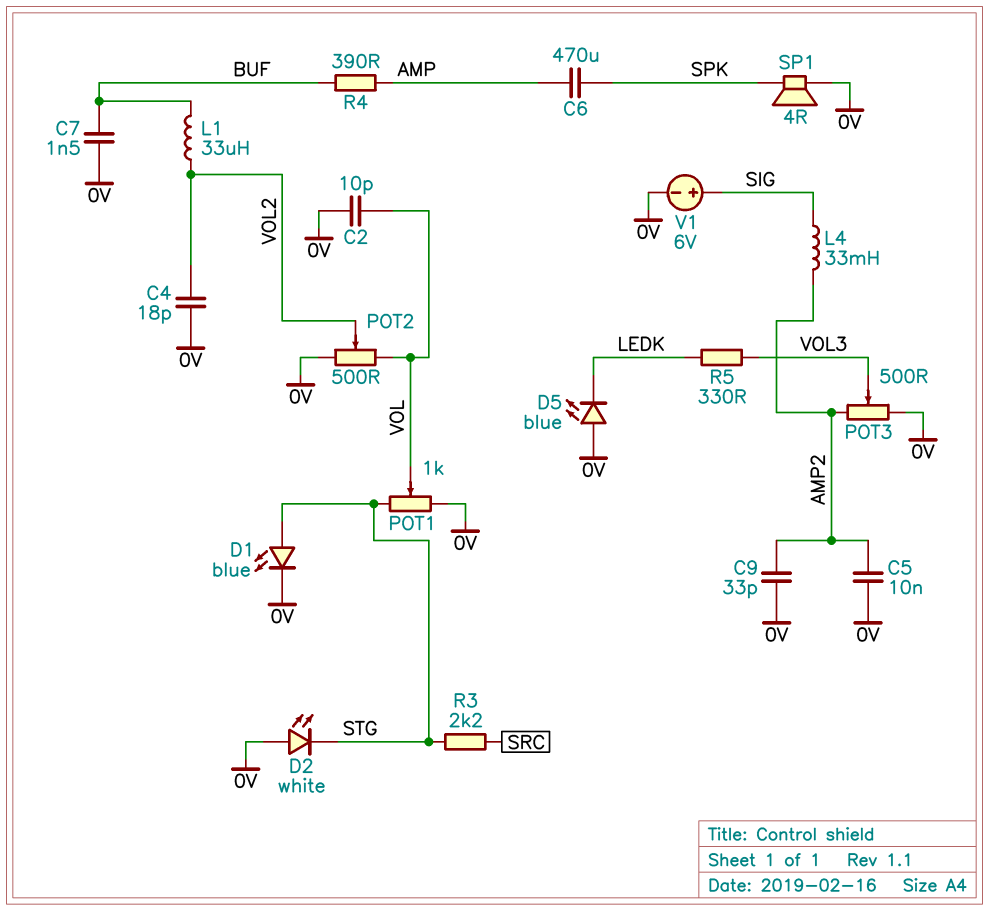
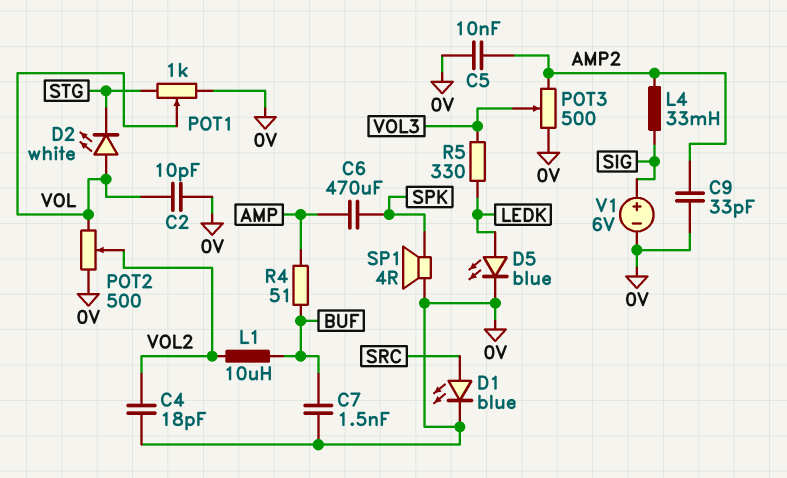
D1: LED blue (A STG, K 0V) -> LED blue (A SRC, K 0V)
D2: LED white (A 0V, K STG) -> LED white (A VOL, K STG)
D5: LED blue (A 0V, K LEDK) -> LED blue (A LEDK, K 0V)
L1: 33uH (BUF, VOL2) -> 10uH (BUF, VOL2)
R3: 2.2k (SRC, STG) -> none
R4: 390 (AMP, BUF) -> 51 (AMP, BUF)

